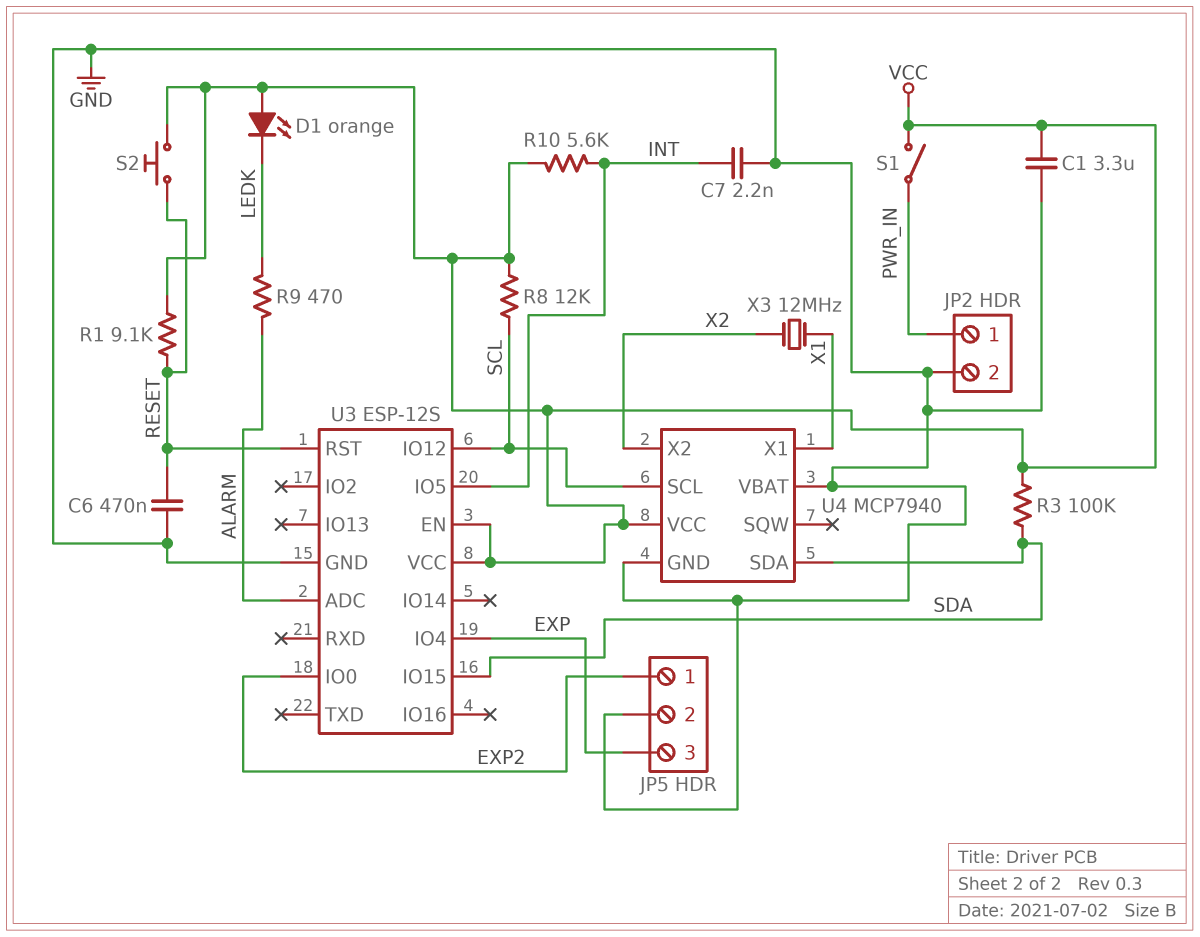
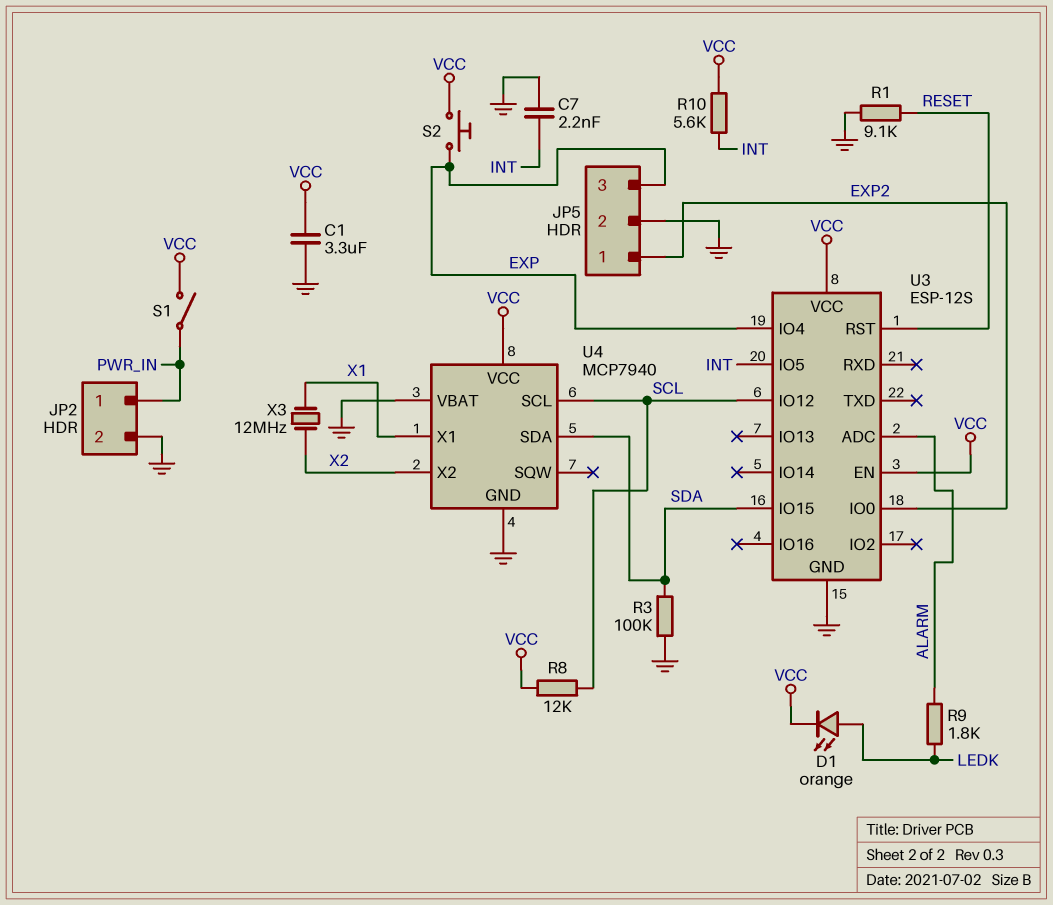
C6: 470nF (GND, RESET) -> none
D1: LED orange (A VCC, K LEDK) -> LED orange (A LEDK, K VCC)
R1: 9.1k (RESET, VCC) -> 9.1k (GND, RESET)
R3: 100k (SDA, VCC) -> 100k (GND, SDA)
R9: 470 (ALARM, LEDK) -> 1.8k (ALARM, LEDK)
S2: button (RESET, VCC) -> button (EXP, VCC)

